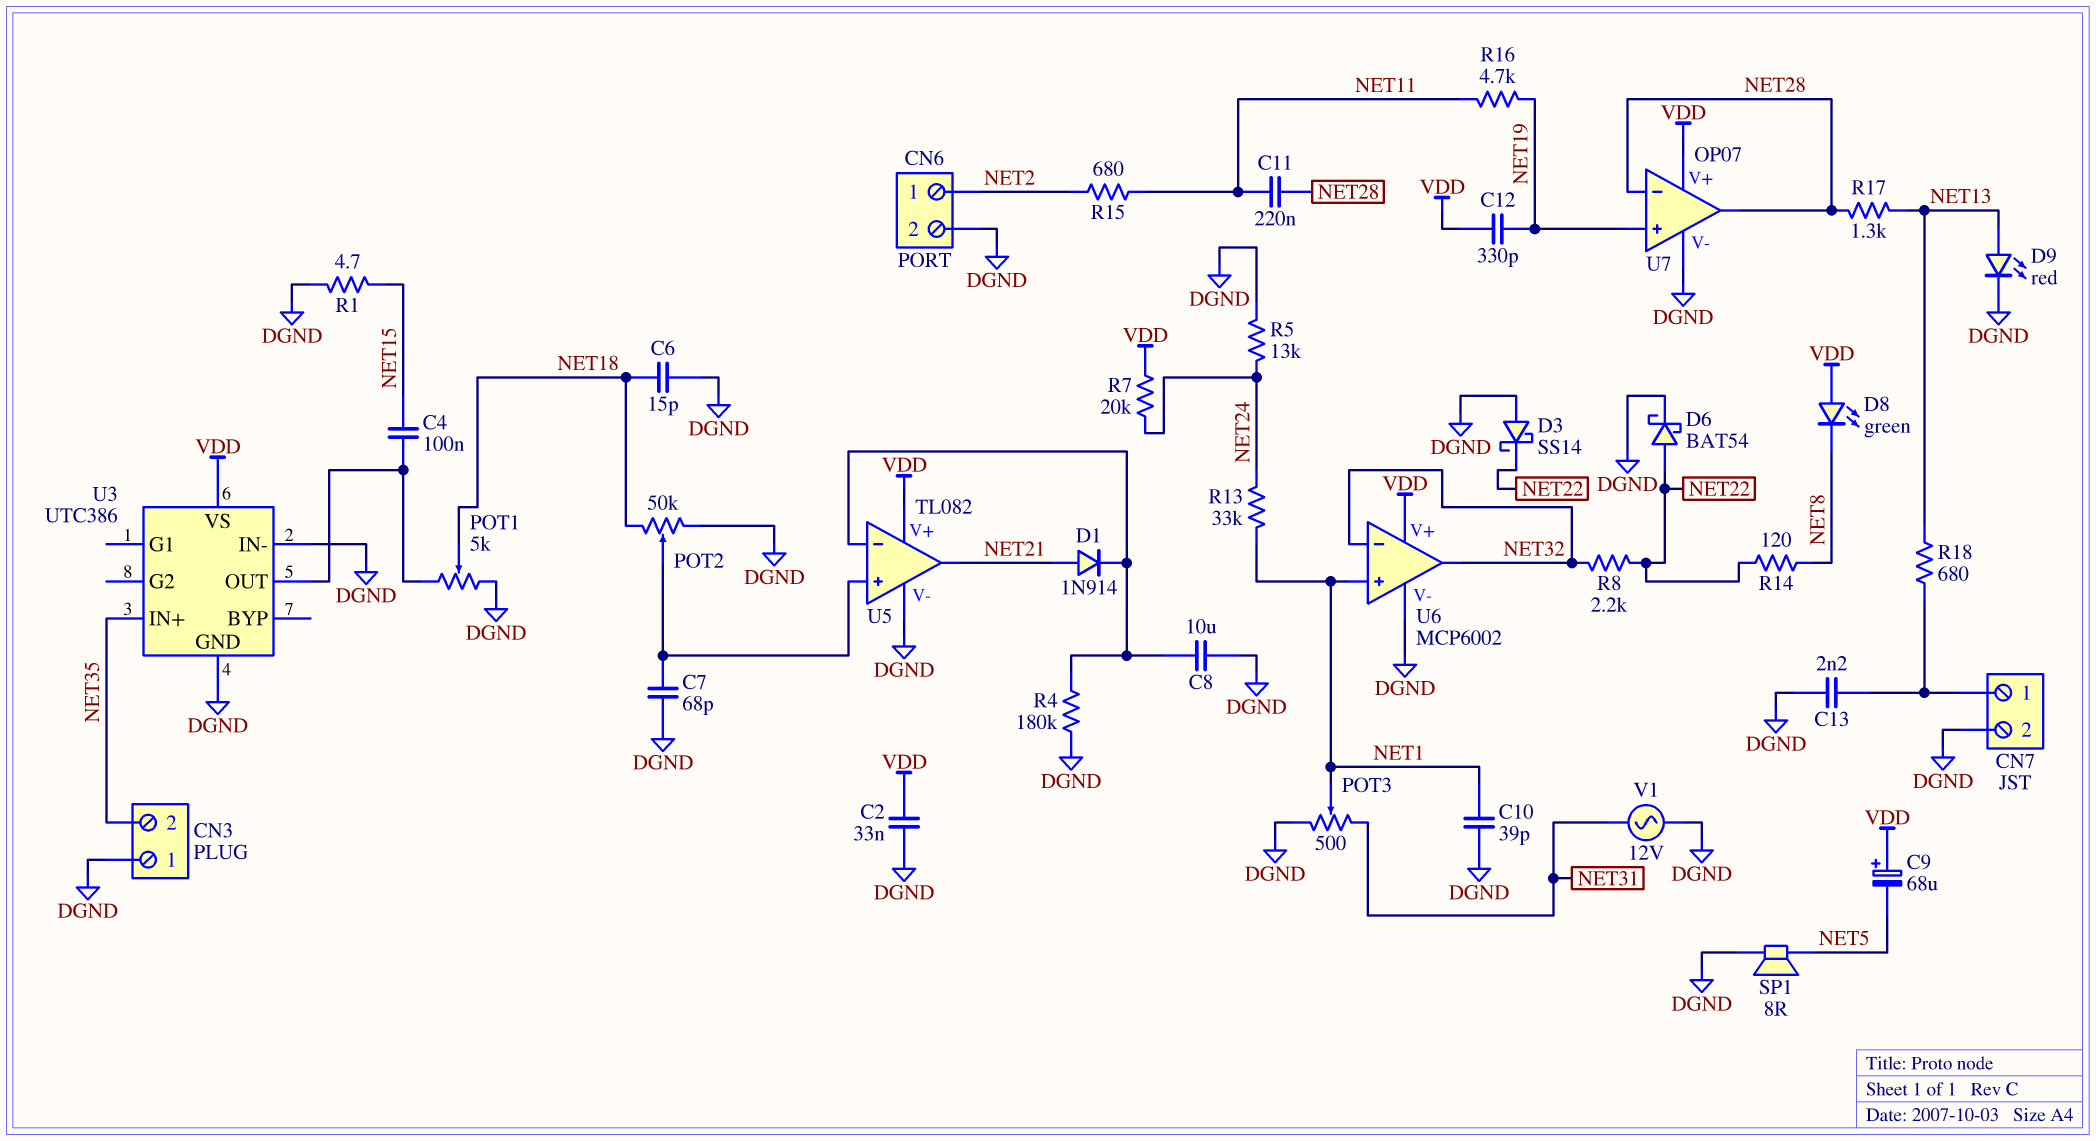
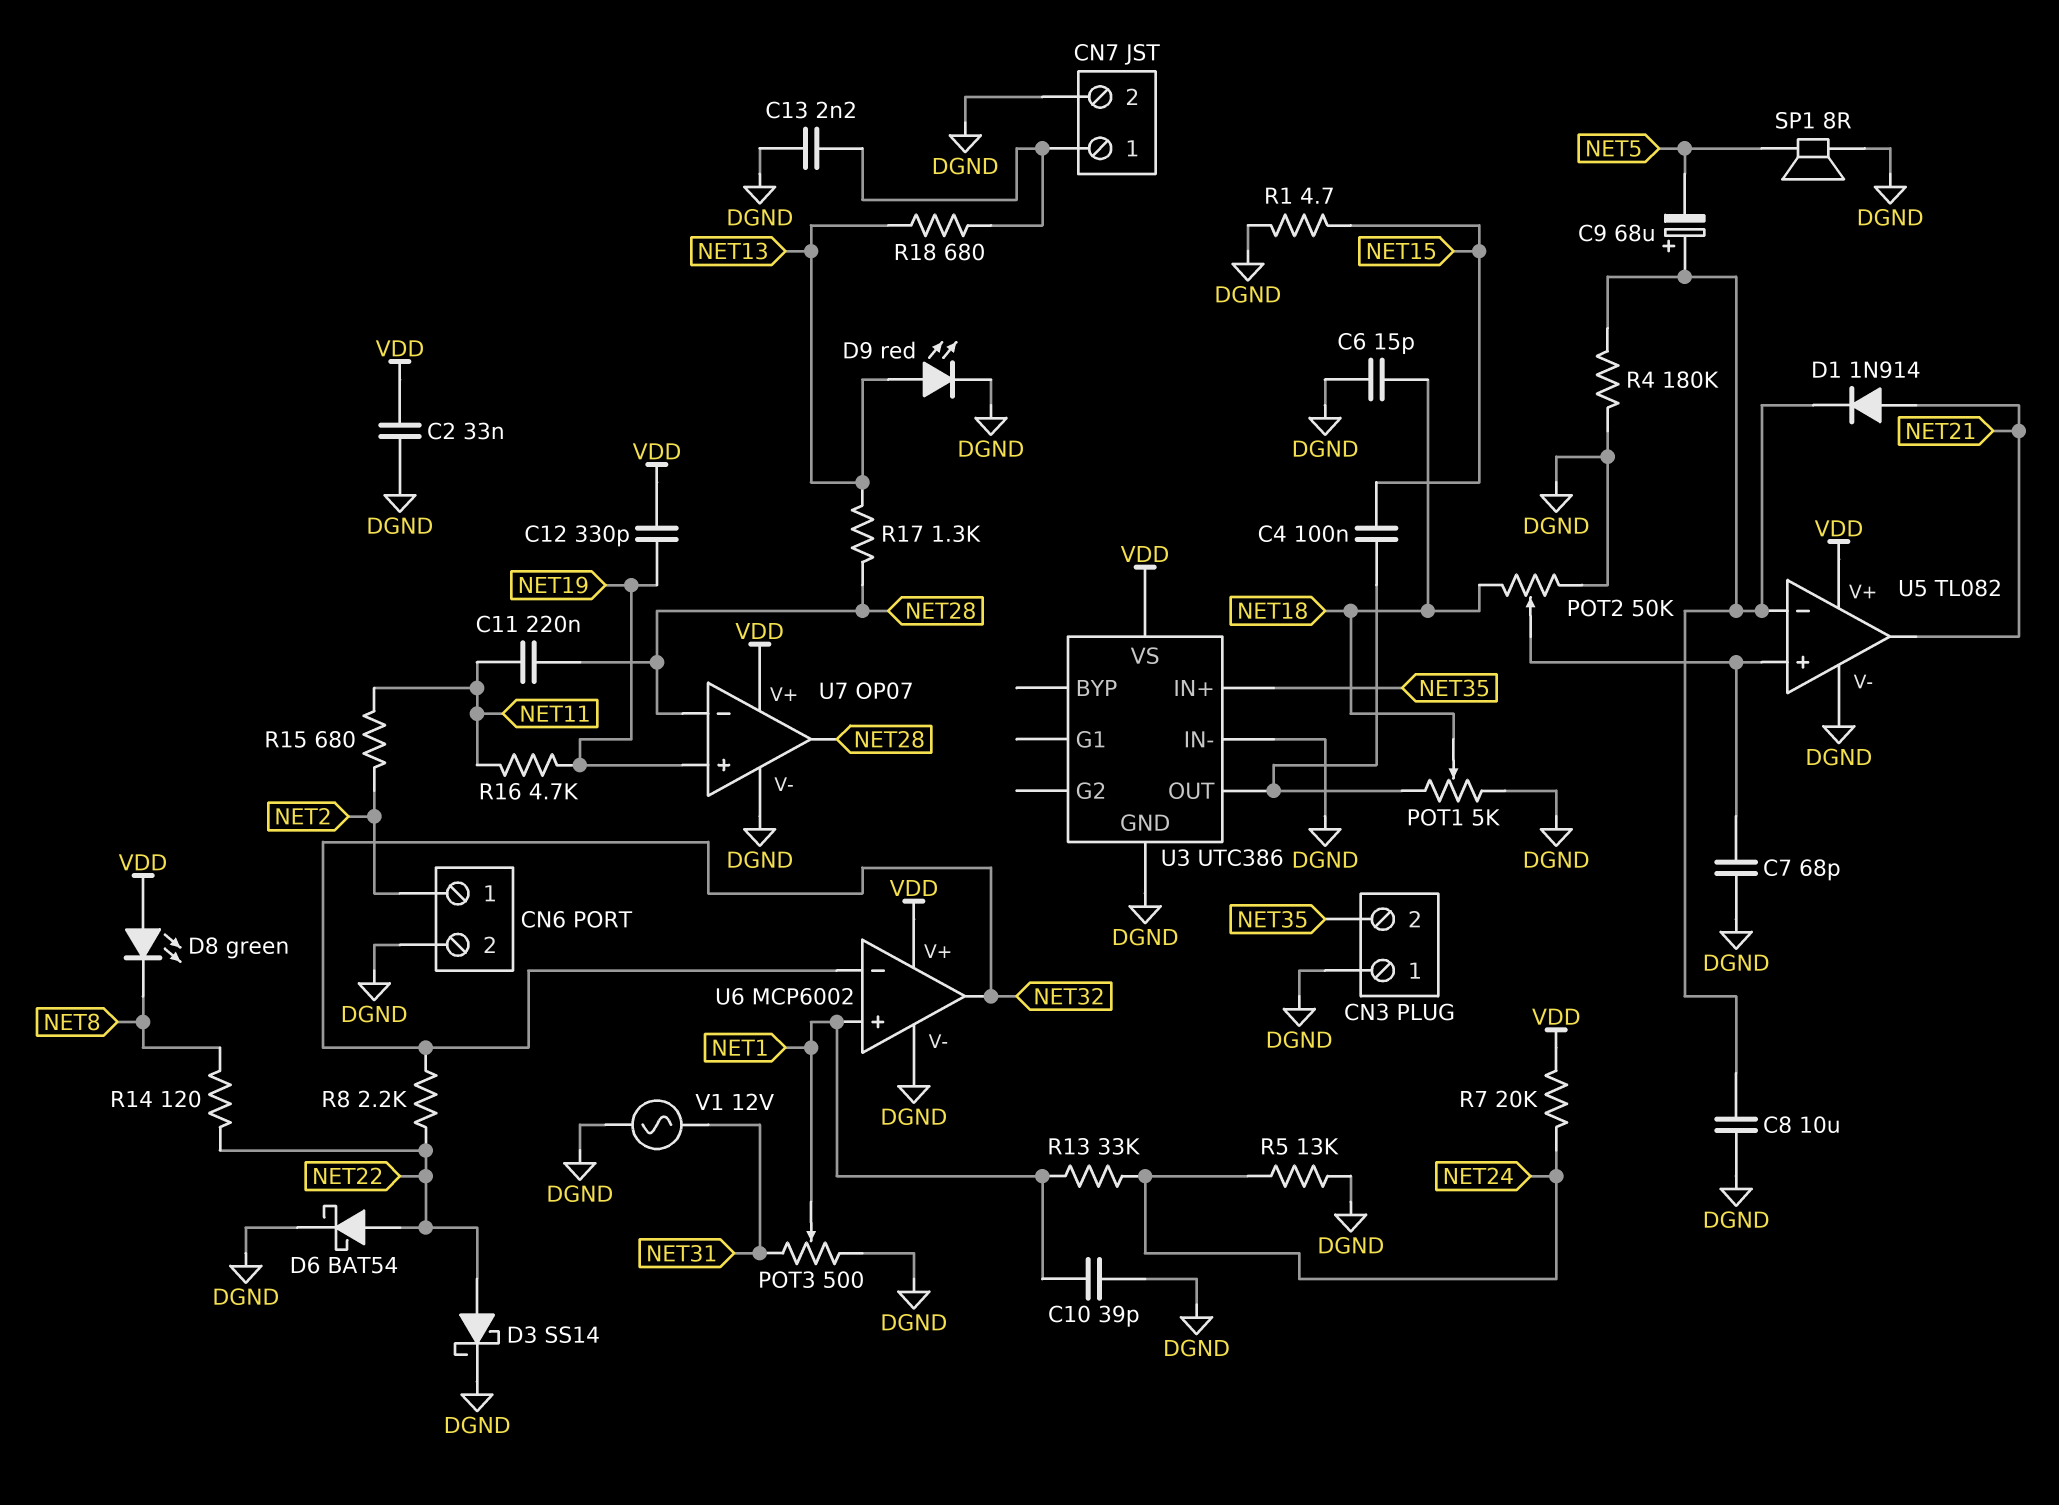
C9: 68uF (plus VDD, minus NET5) -> 68uF (plus U5/in-, minus NET5)
D3: schottky SS14 (A DGND, K NET22) -> schottky SS14 (A NET22, K DGND)

